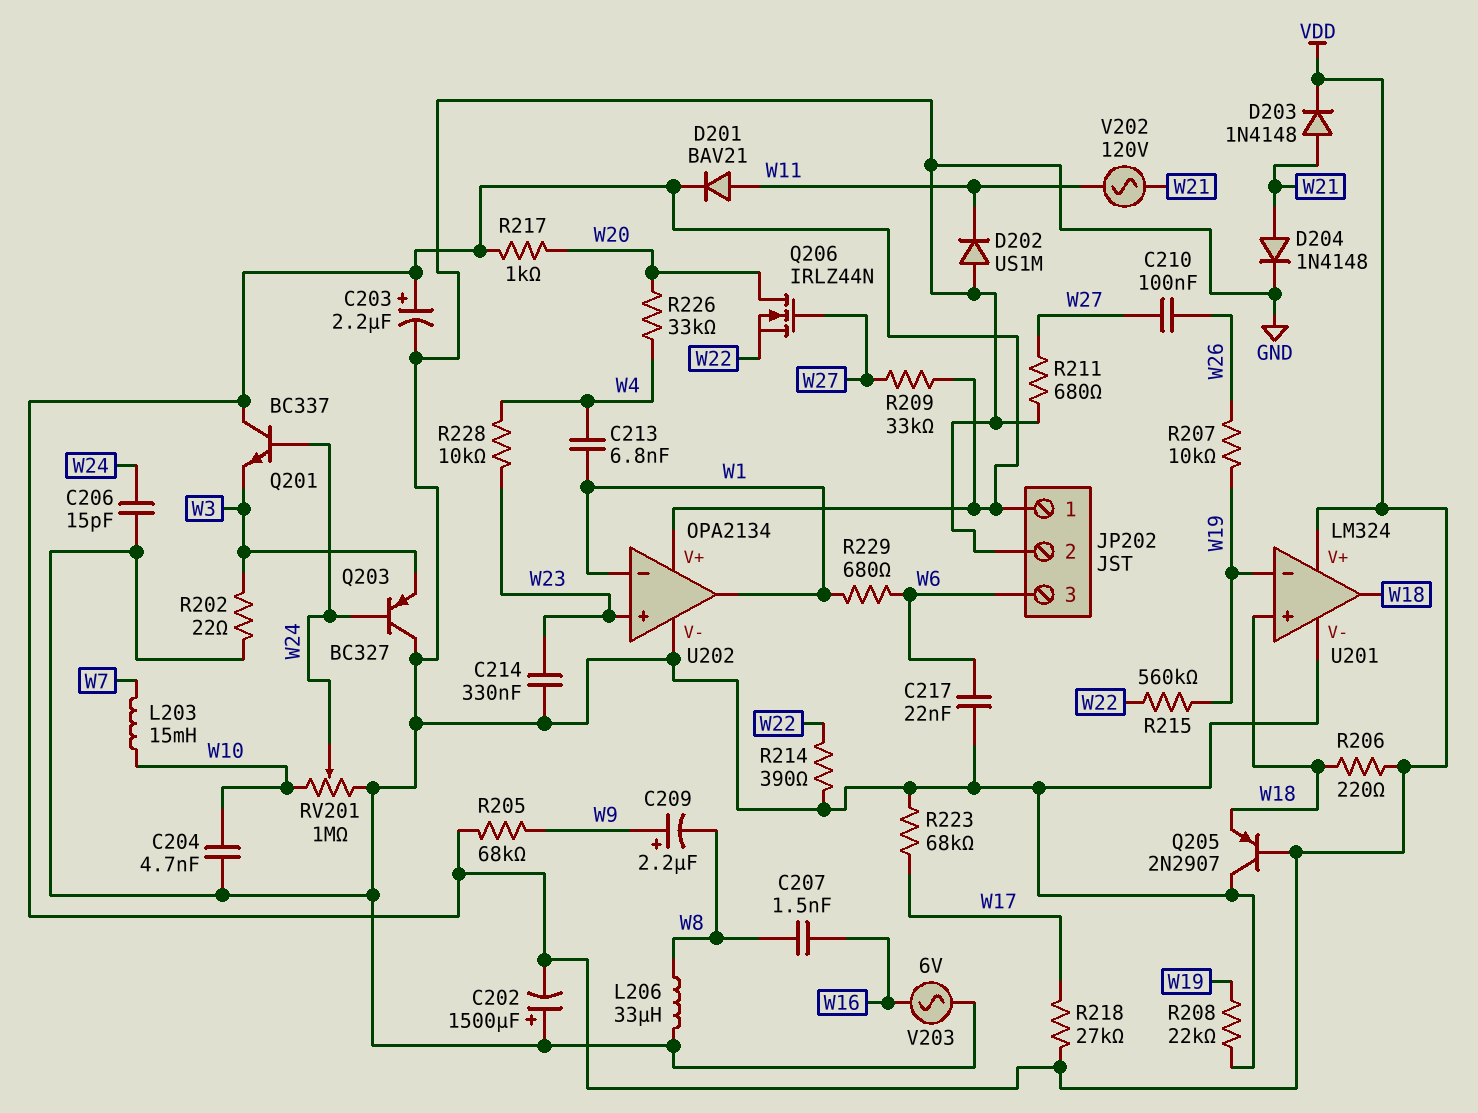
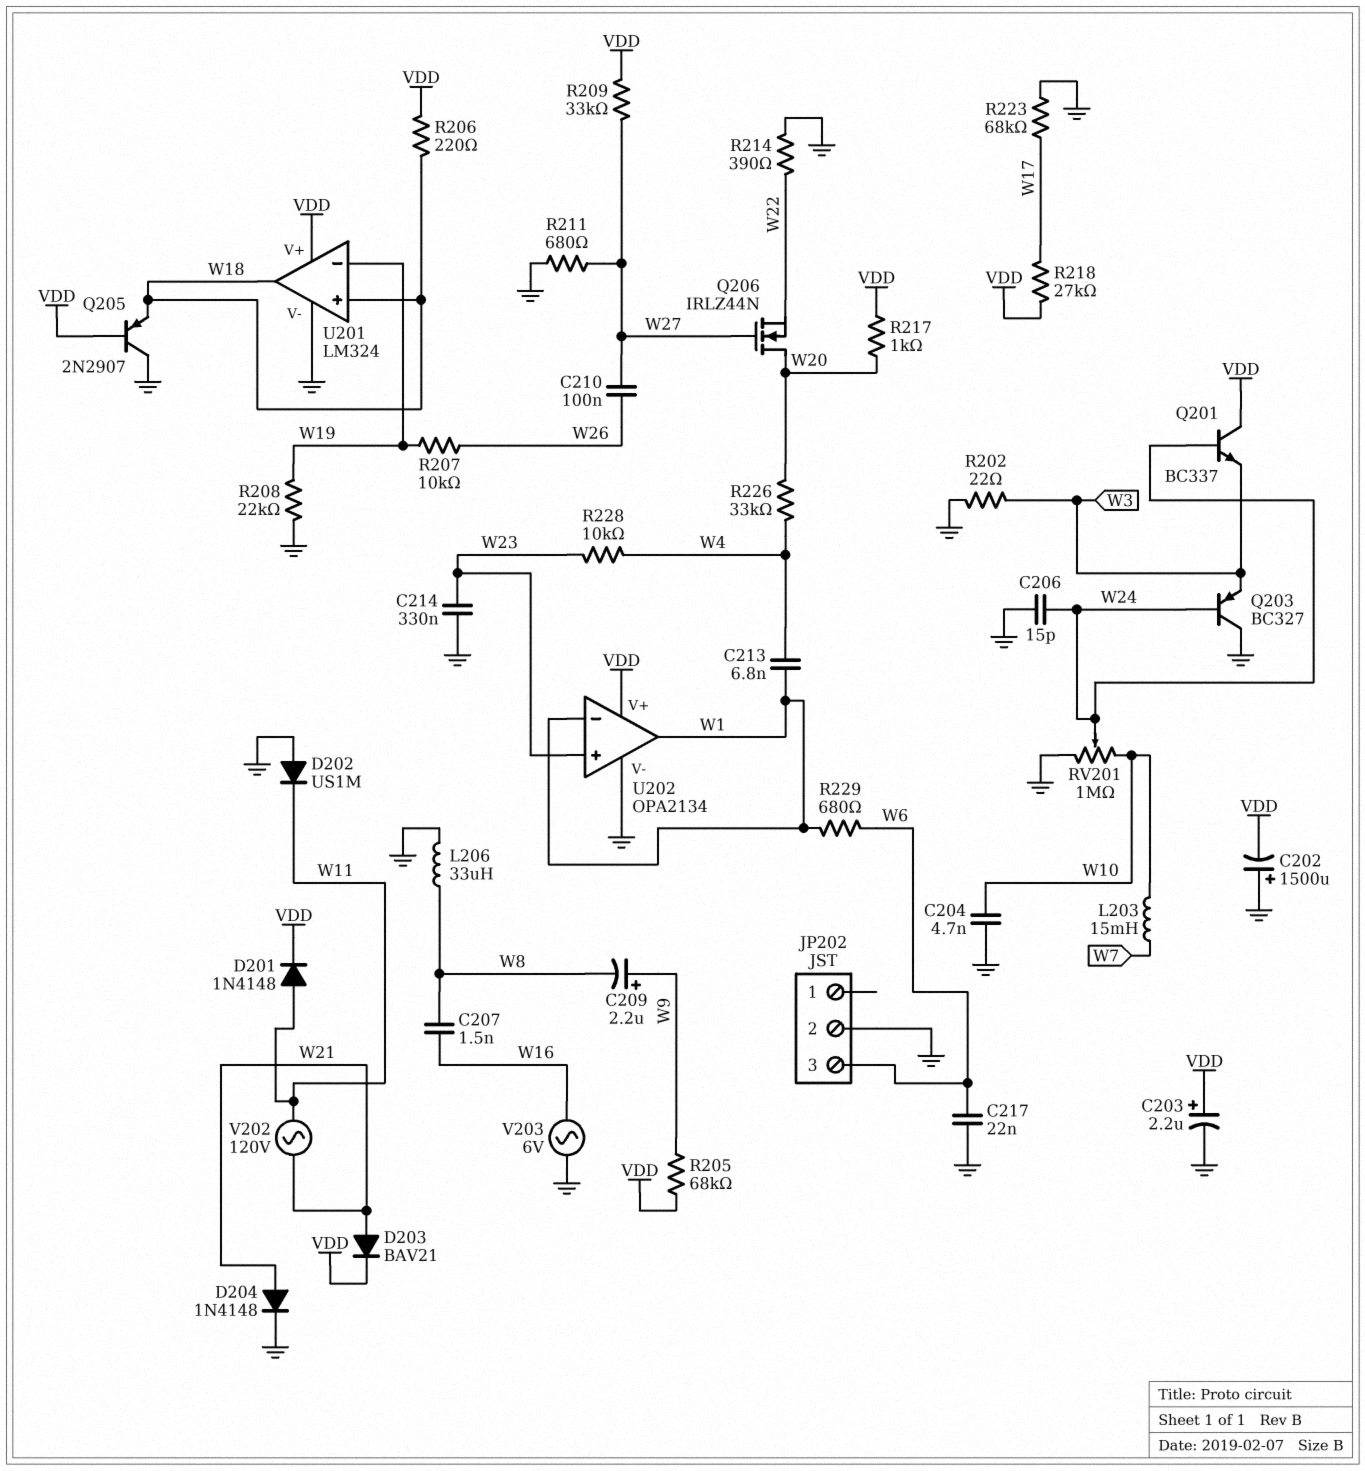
D201: diode BAV21 (A W11, K VDD) -> diode 1N4148 (A W11, K VDD)
D203: diode 1N4148 (A W21, K VDD) -> diode BAV21 (A W21, K VDD)
JP202 pin 1: VDD -> none
R215: 560k (W19, W22) -> none

